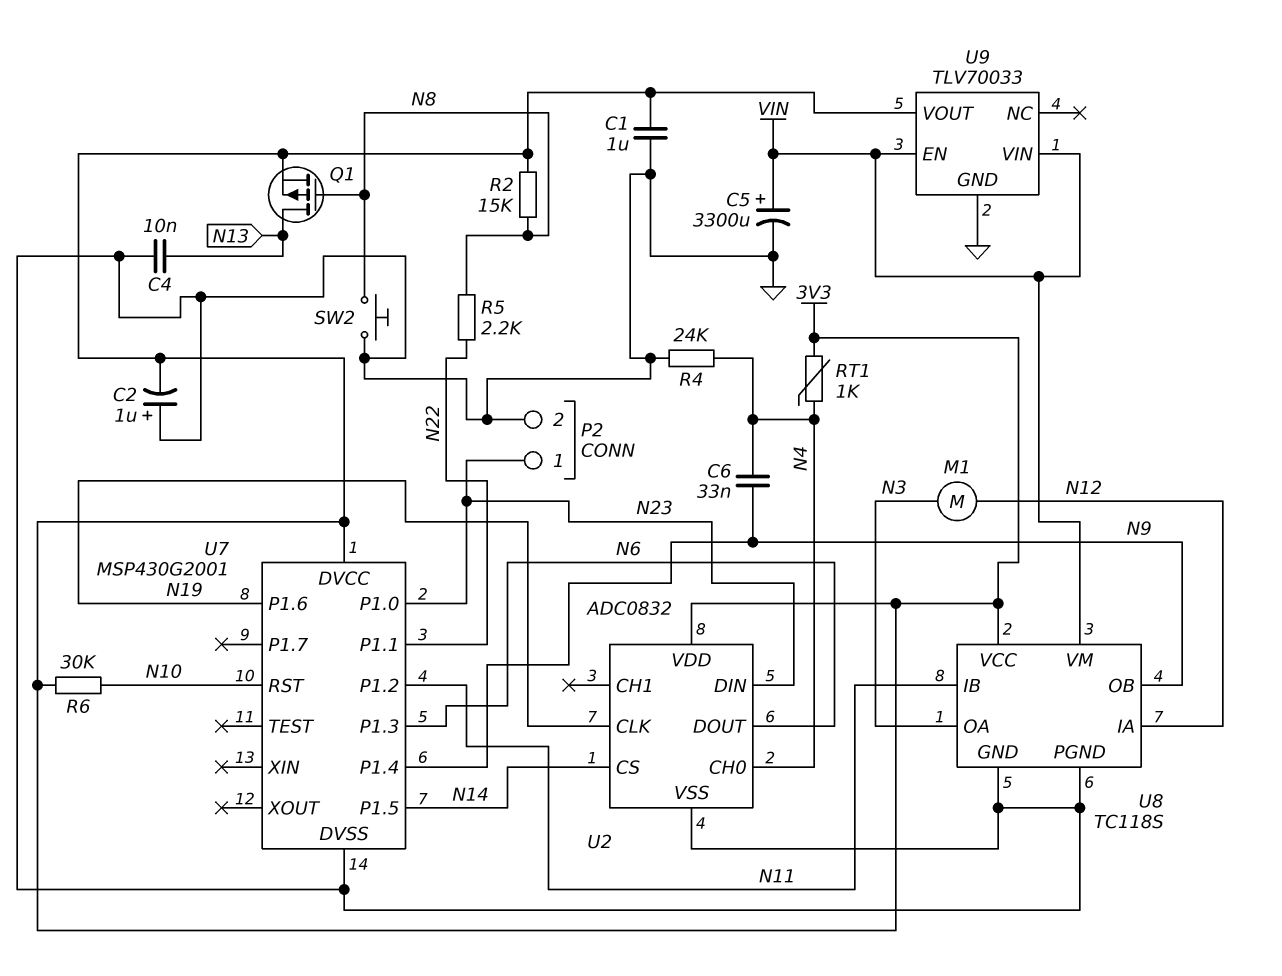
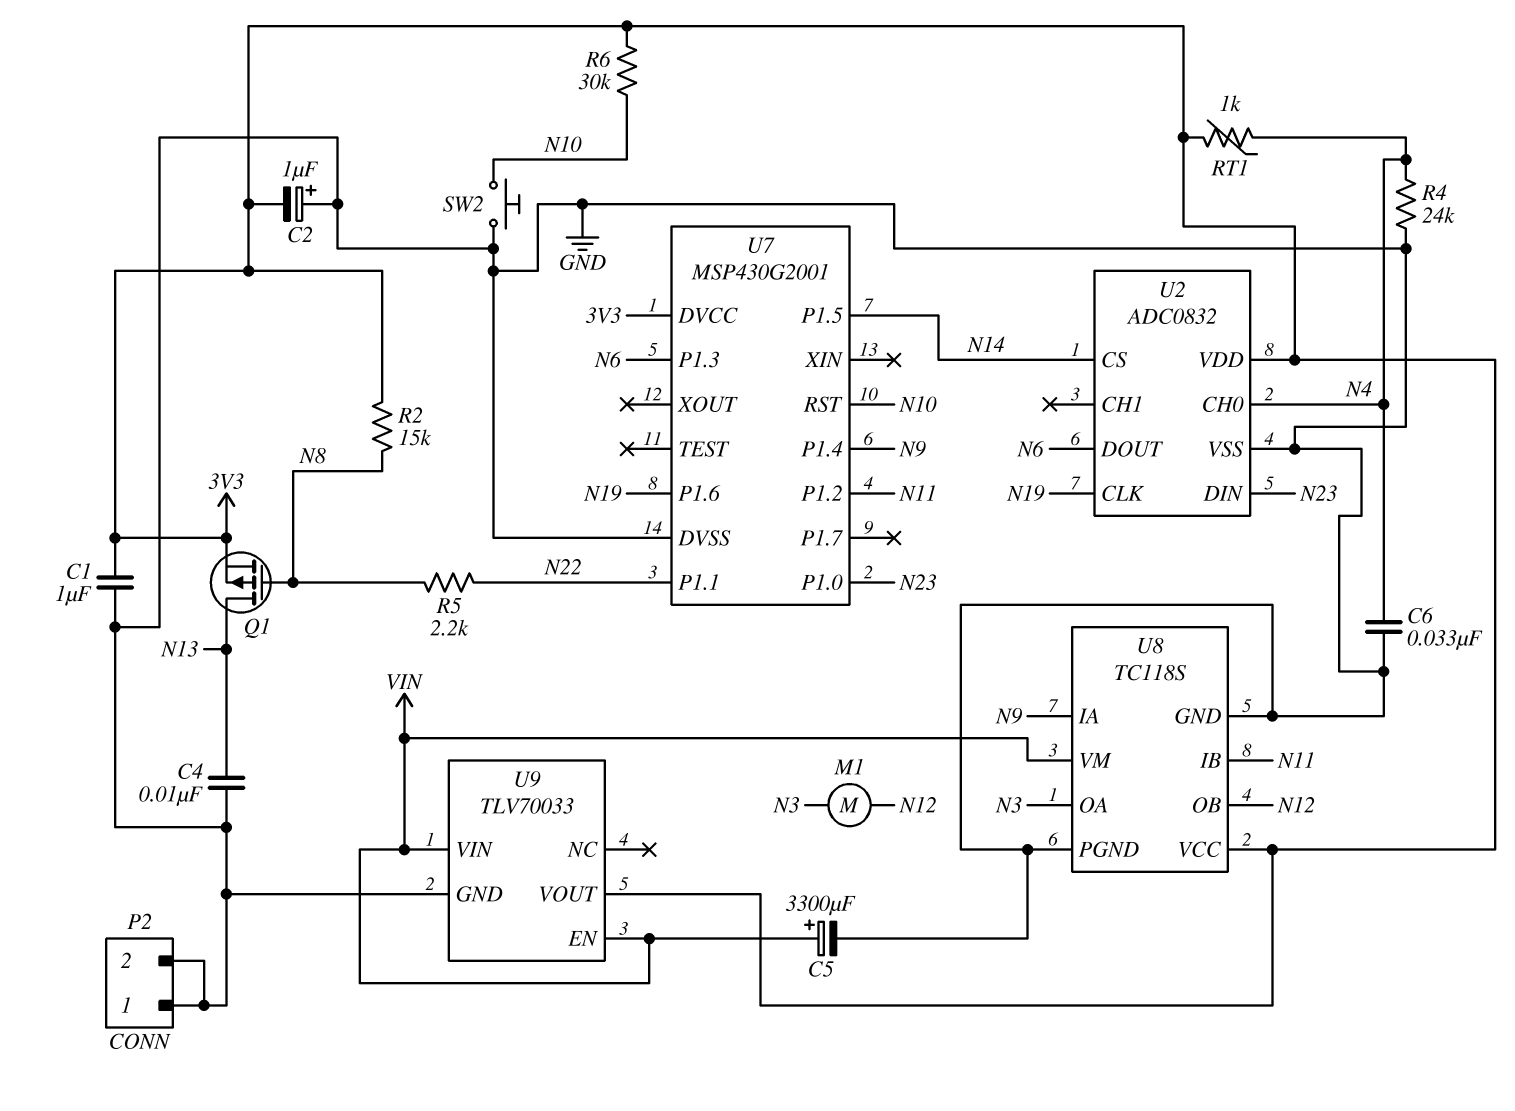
C6: 33nF (N4, N9) -> 33nF (GND, N4)
P2 pin 1: N23 -> GND
SW2: button (GND, N8) -> button (GND, N10)
U8 pin IA: N12 -> N9
U8 pin OB: N9 -> N12

